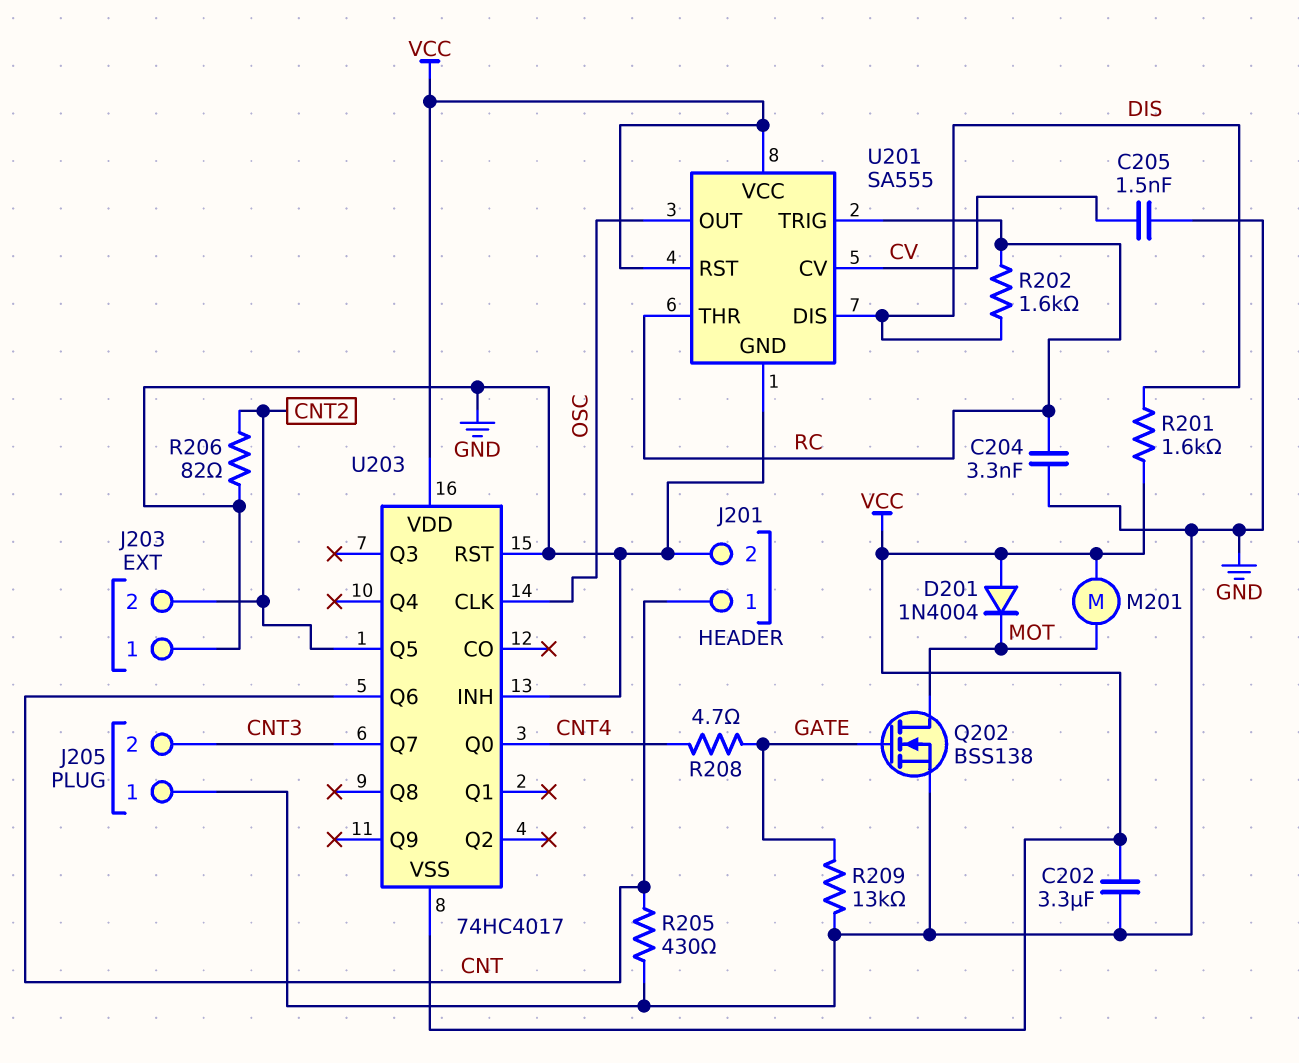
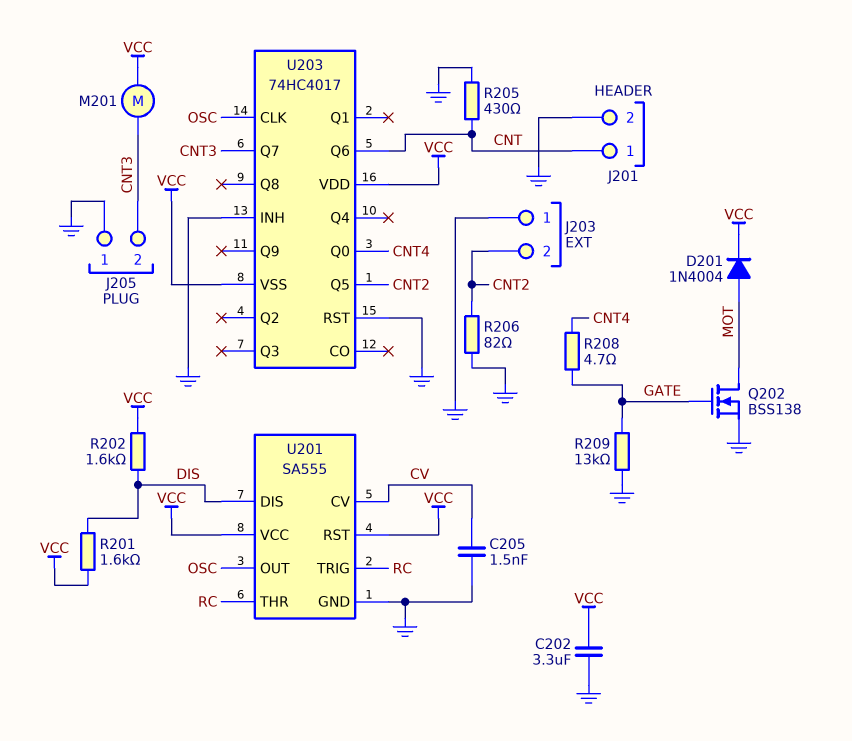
C204: 3.3nF (GND, RC) -> none
D201: diode 1N4004 (A VCC, K MOT) -> diode 1N4004 (A MOT, K VCC)
M201: motor (MOT, VCC) -> motor (CNT3, VCC)
R202: 1.6k (DIS, RC) -> 1.6k (DIS, VCC)

